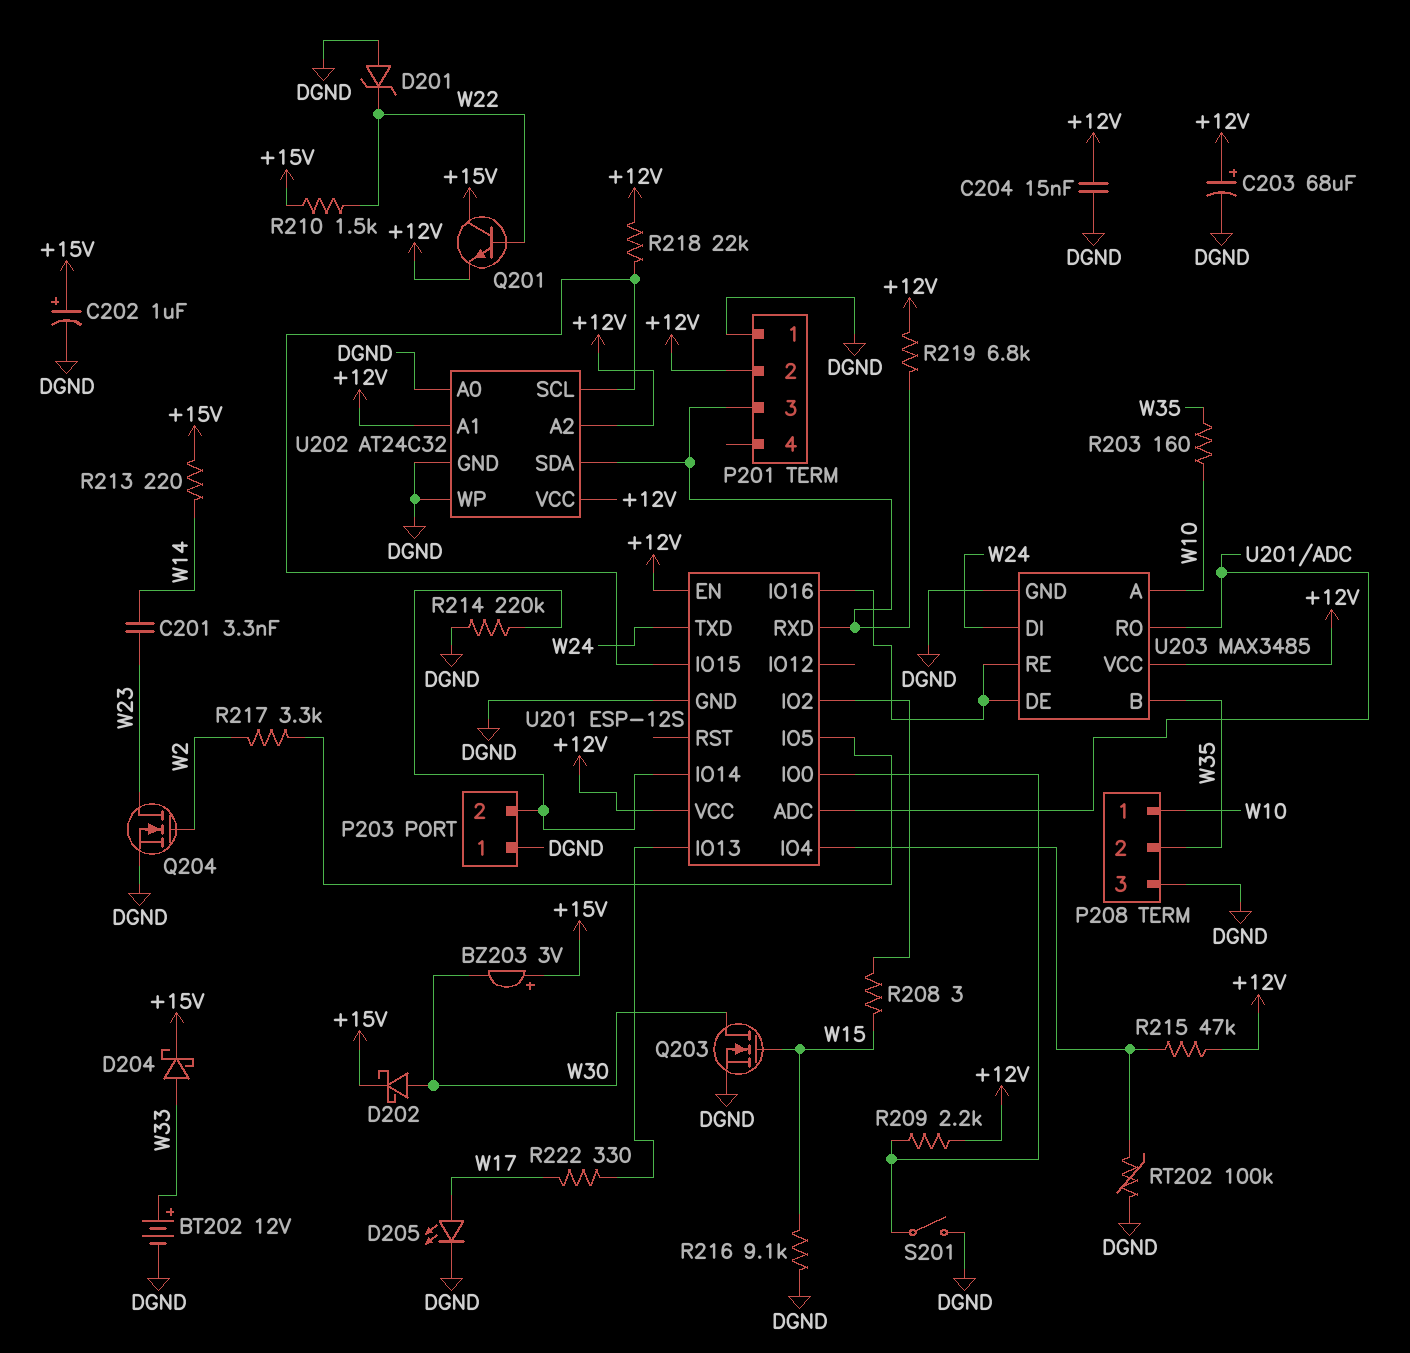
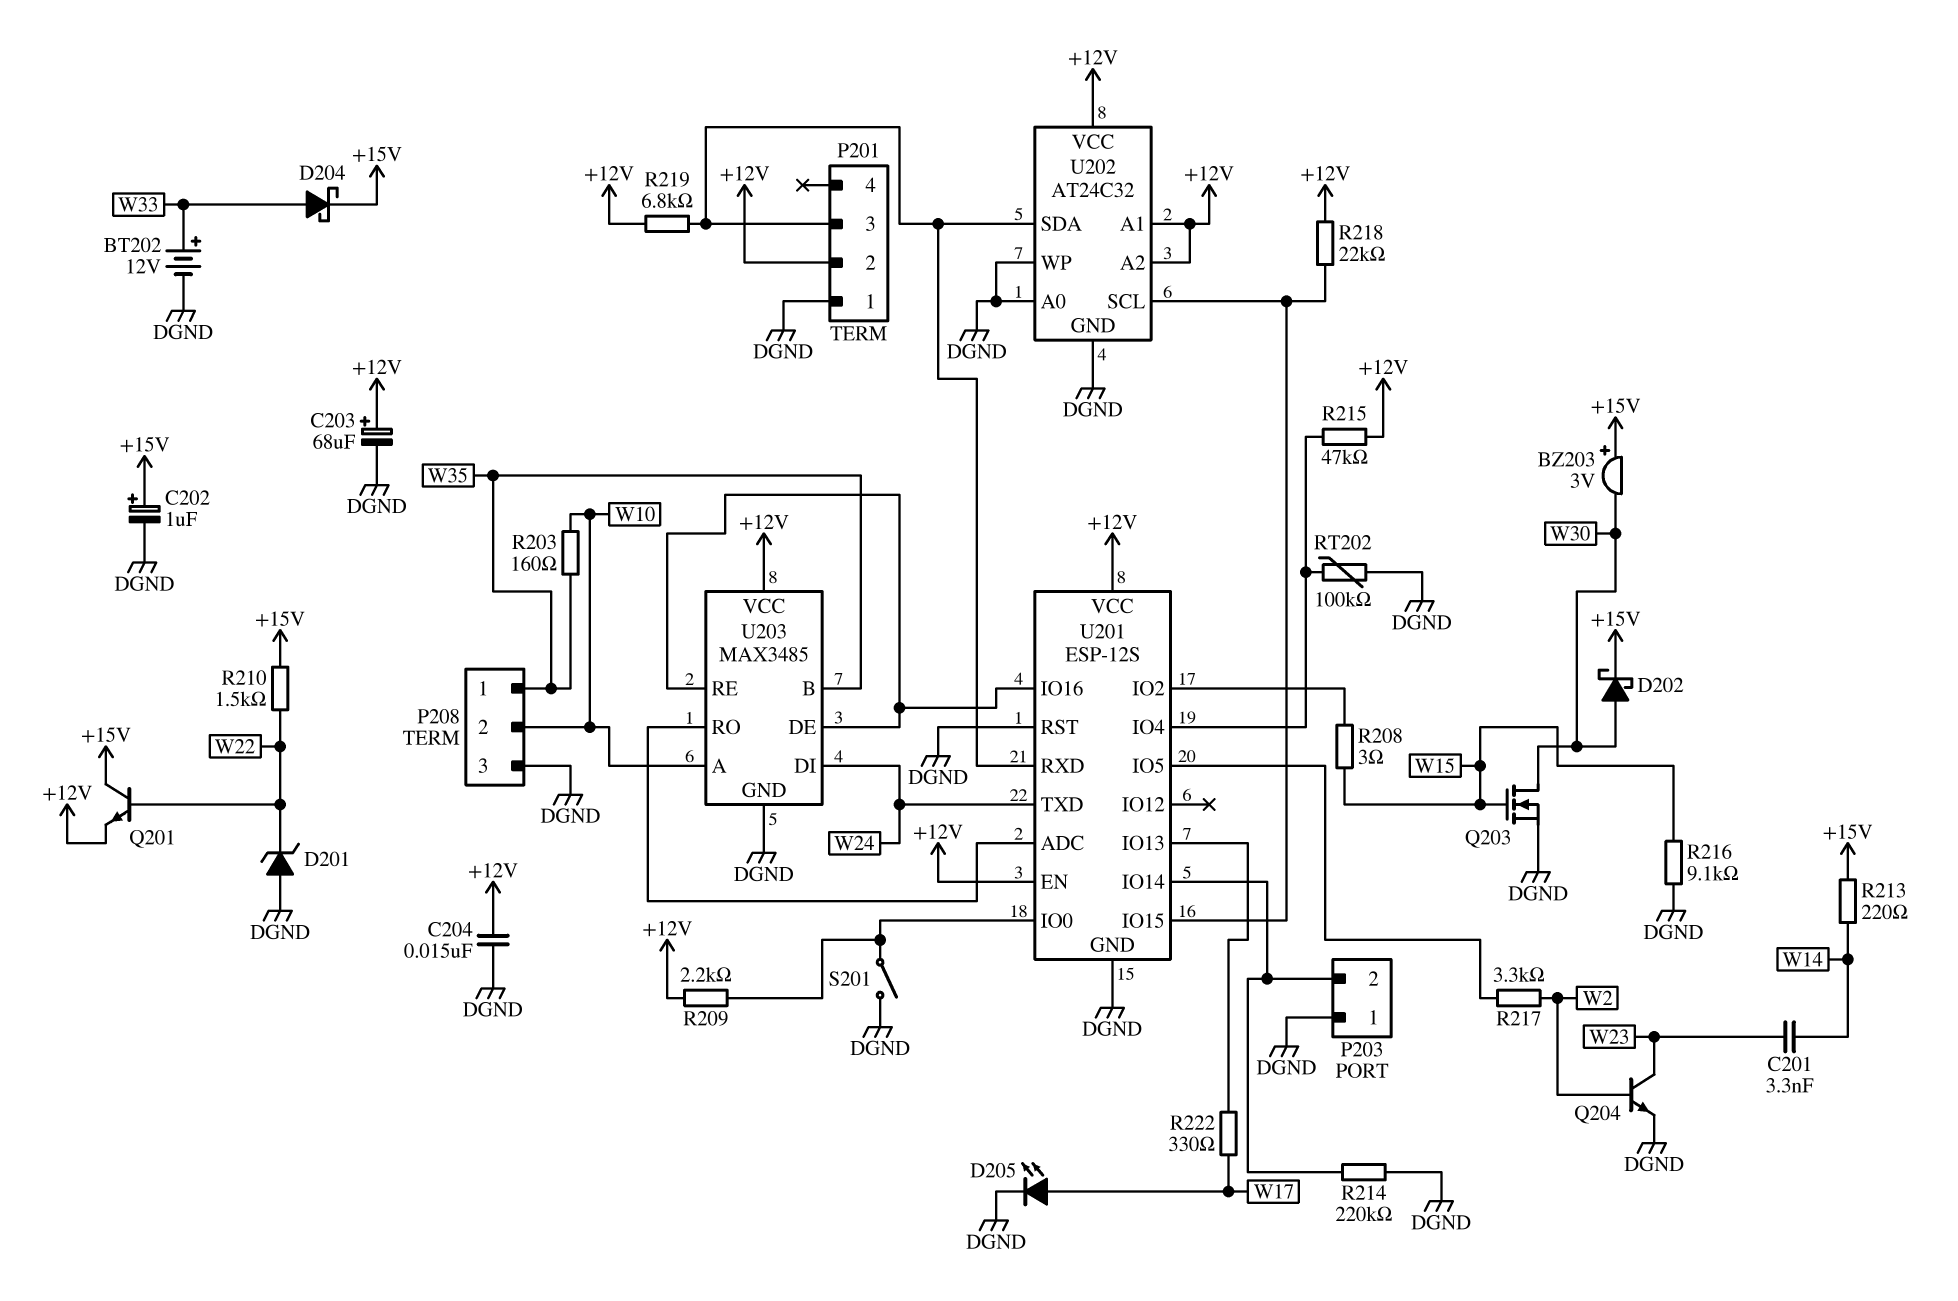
P208 pin 1: W10 -> W35
P208 pin 2: W35 -> W10
Q204: NMOS (G W2, D W23, S DGND) -> NPN (B W2, C W23, E DGND)
U201 pin RST: none -> DGND

